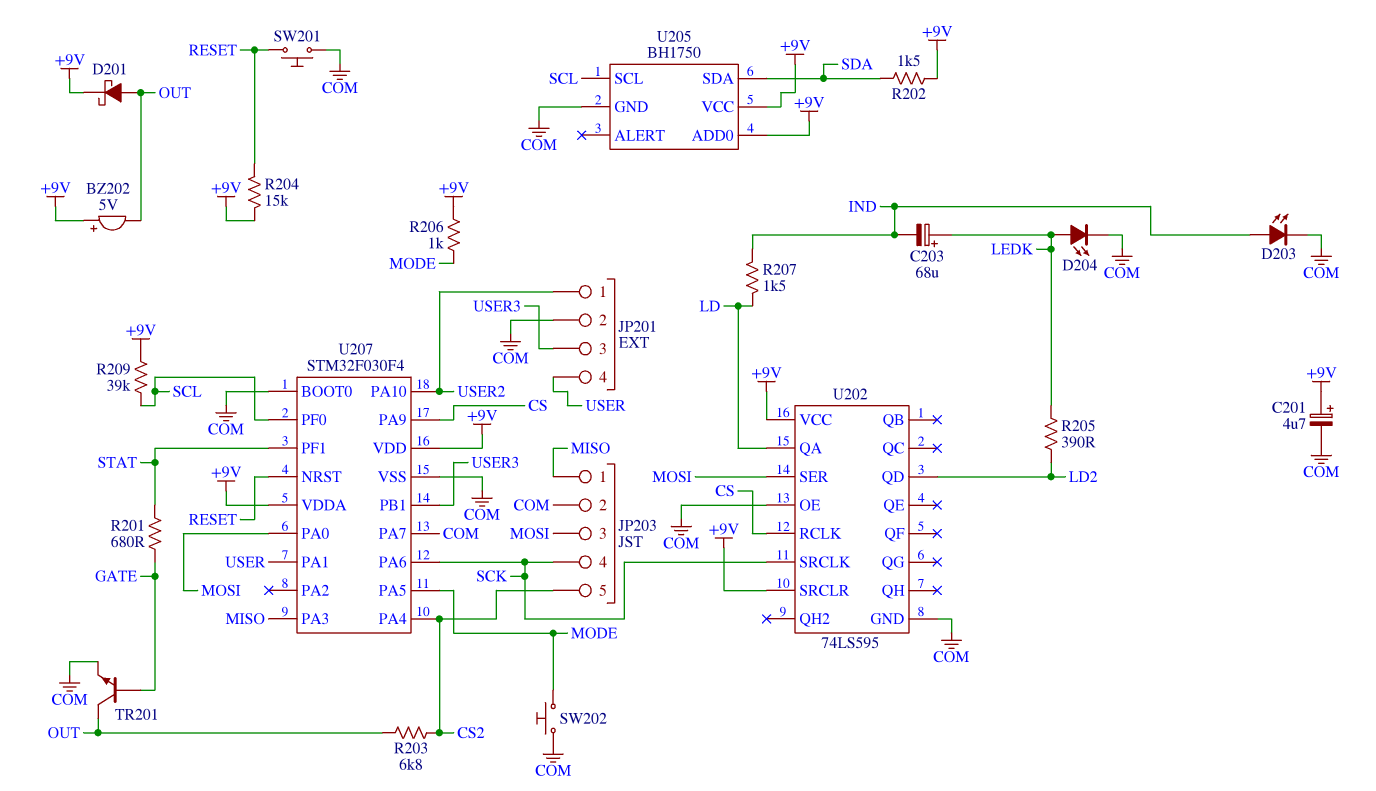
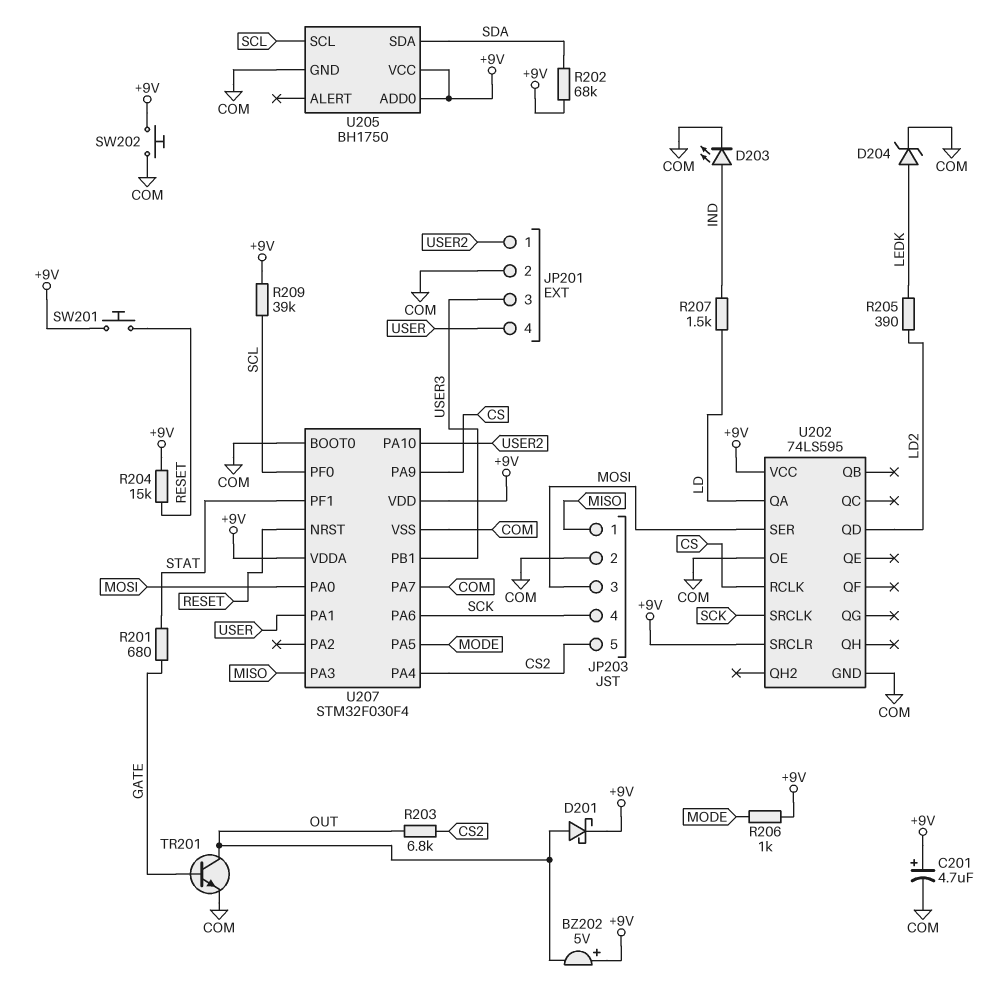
C203: 68uF (plus LEDK, minus IND) -> none
D204: LED (A LEDK, K COM) -> zener (A LEDK, K COM)
R202: 1.5k (+9V, SDA) -> 68k (+9V, SDA)
SW201: button (COM, RESET) -> button (+9V, RESET)
SW202: button (COM, MODE) -> button (+9V, COM)

